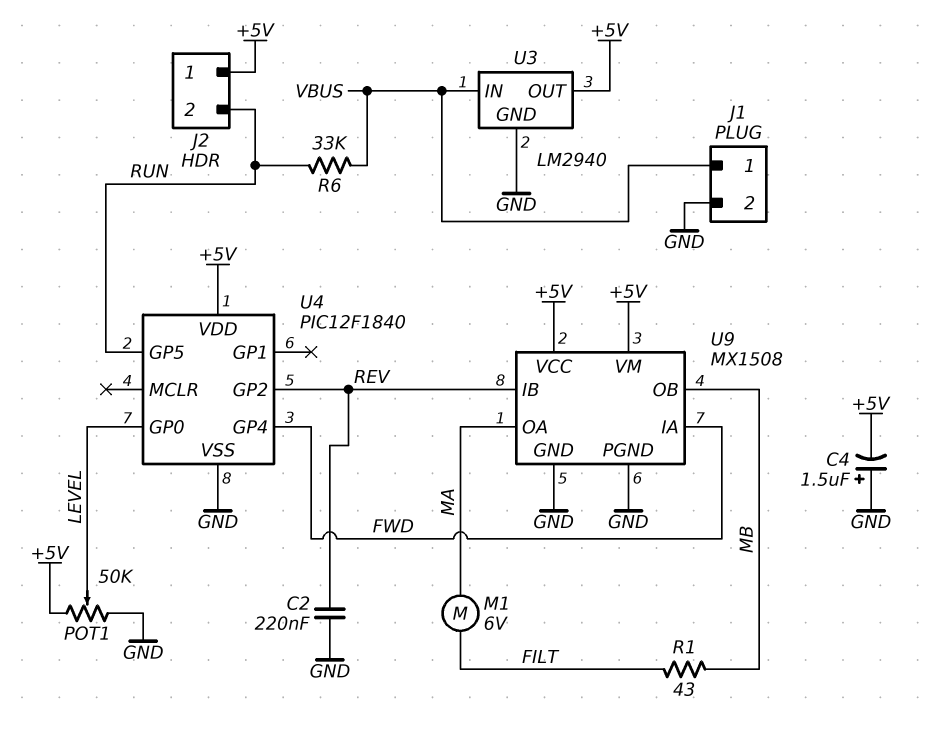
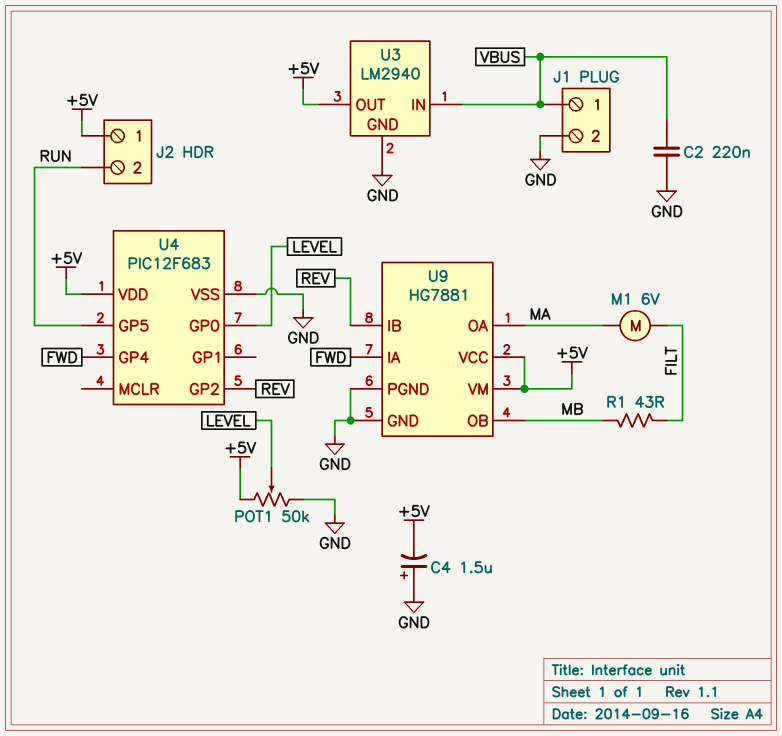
C2: 220nF (GND, REV) -> 220nF (GND, VBUS)
R6: 33k (RUN, VBUS) -> none
U4: PIC12F1840 -> PIC12F683
U9: MX1508 -> HG7881

